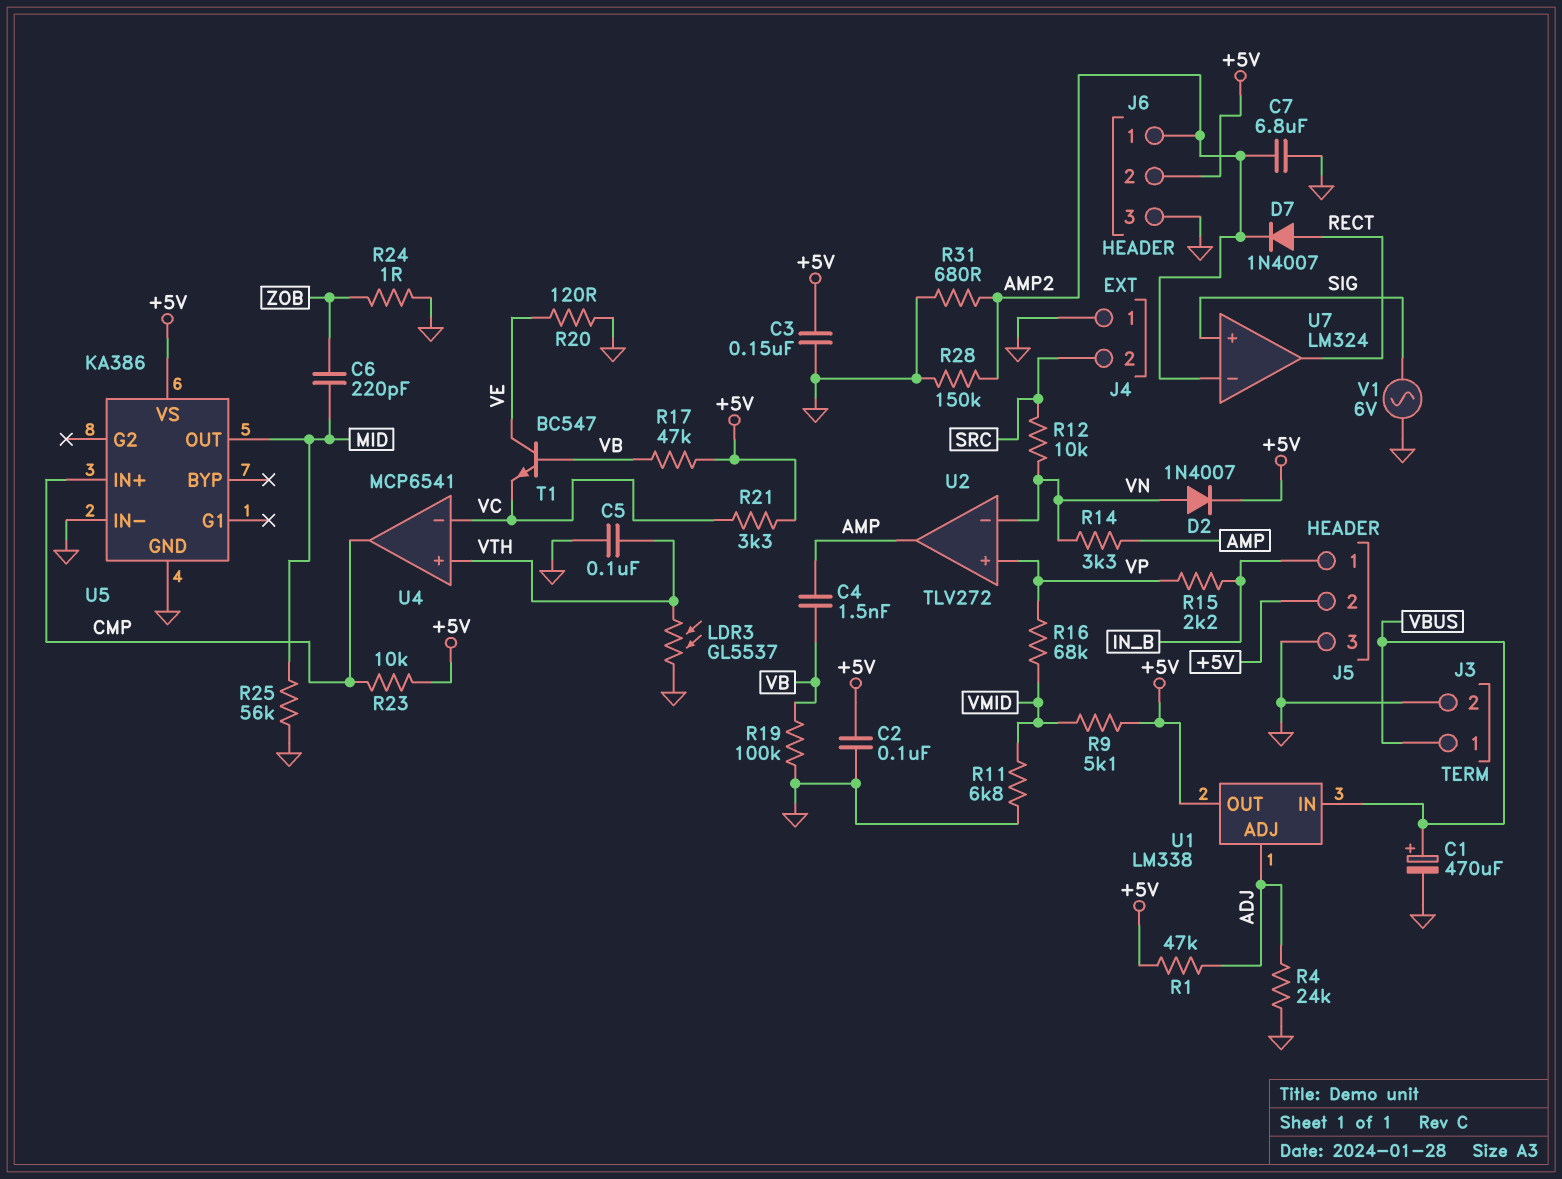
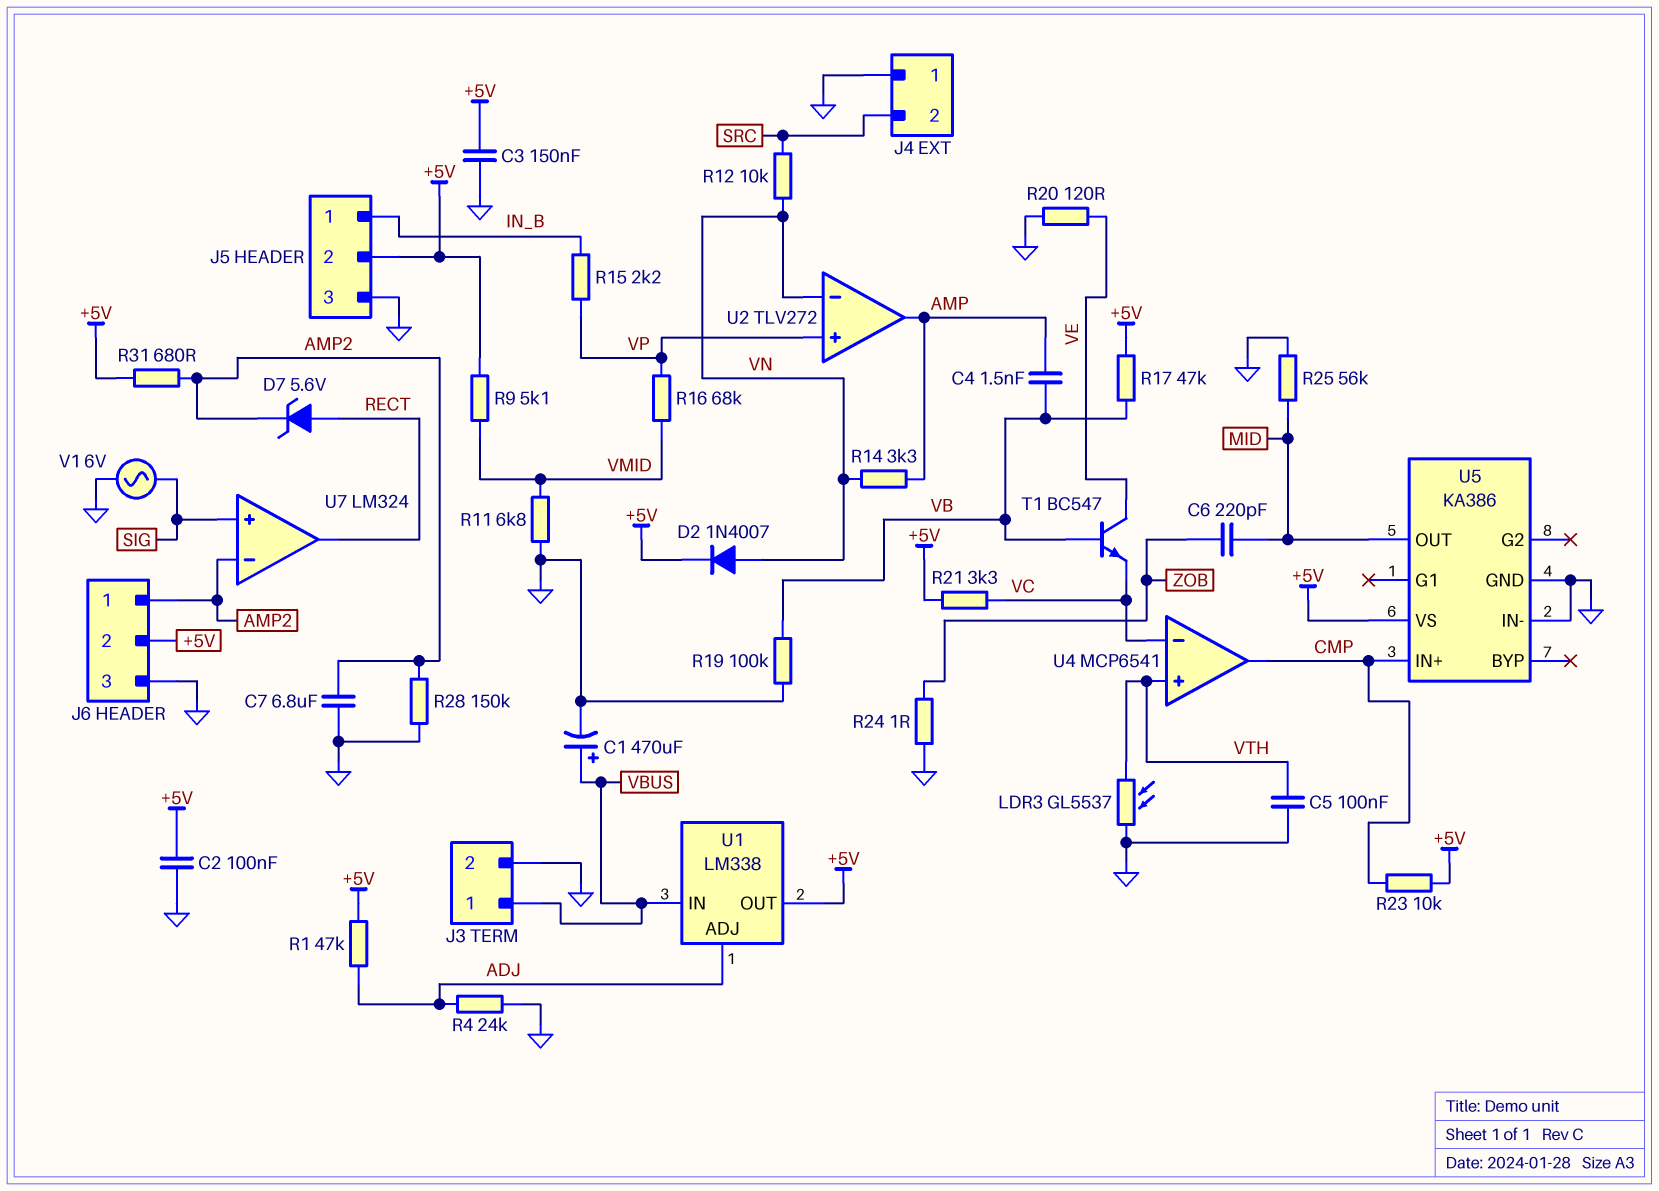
D7: diode 1N4007 (A RECT, K AMP2) -> zener 5.6V (A RECT, K AMP2)
R31: 680 (AMP2, GND) -> 680 (+5V, AMP2)

